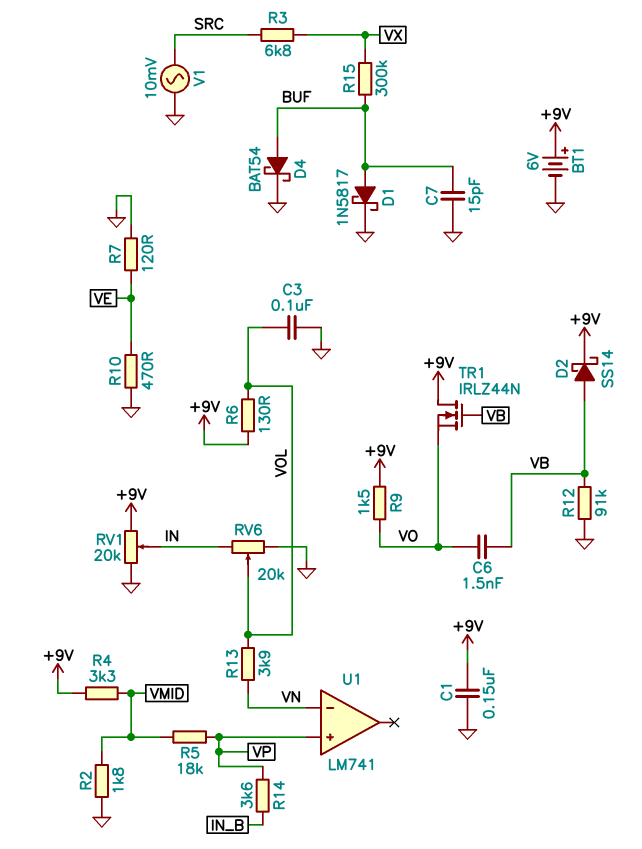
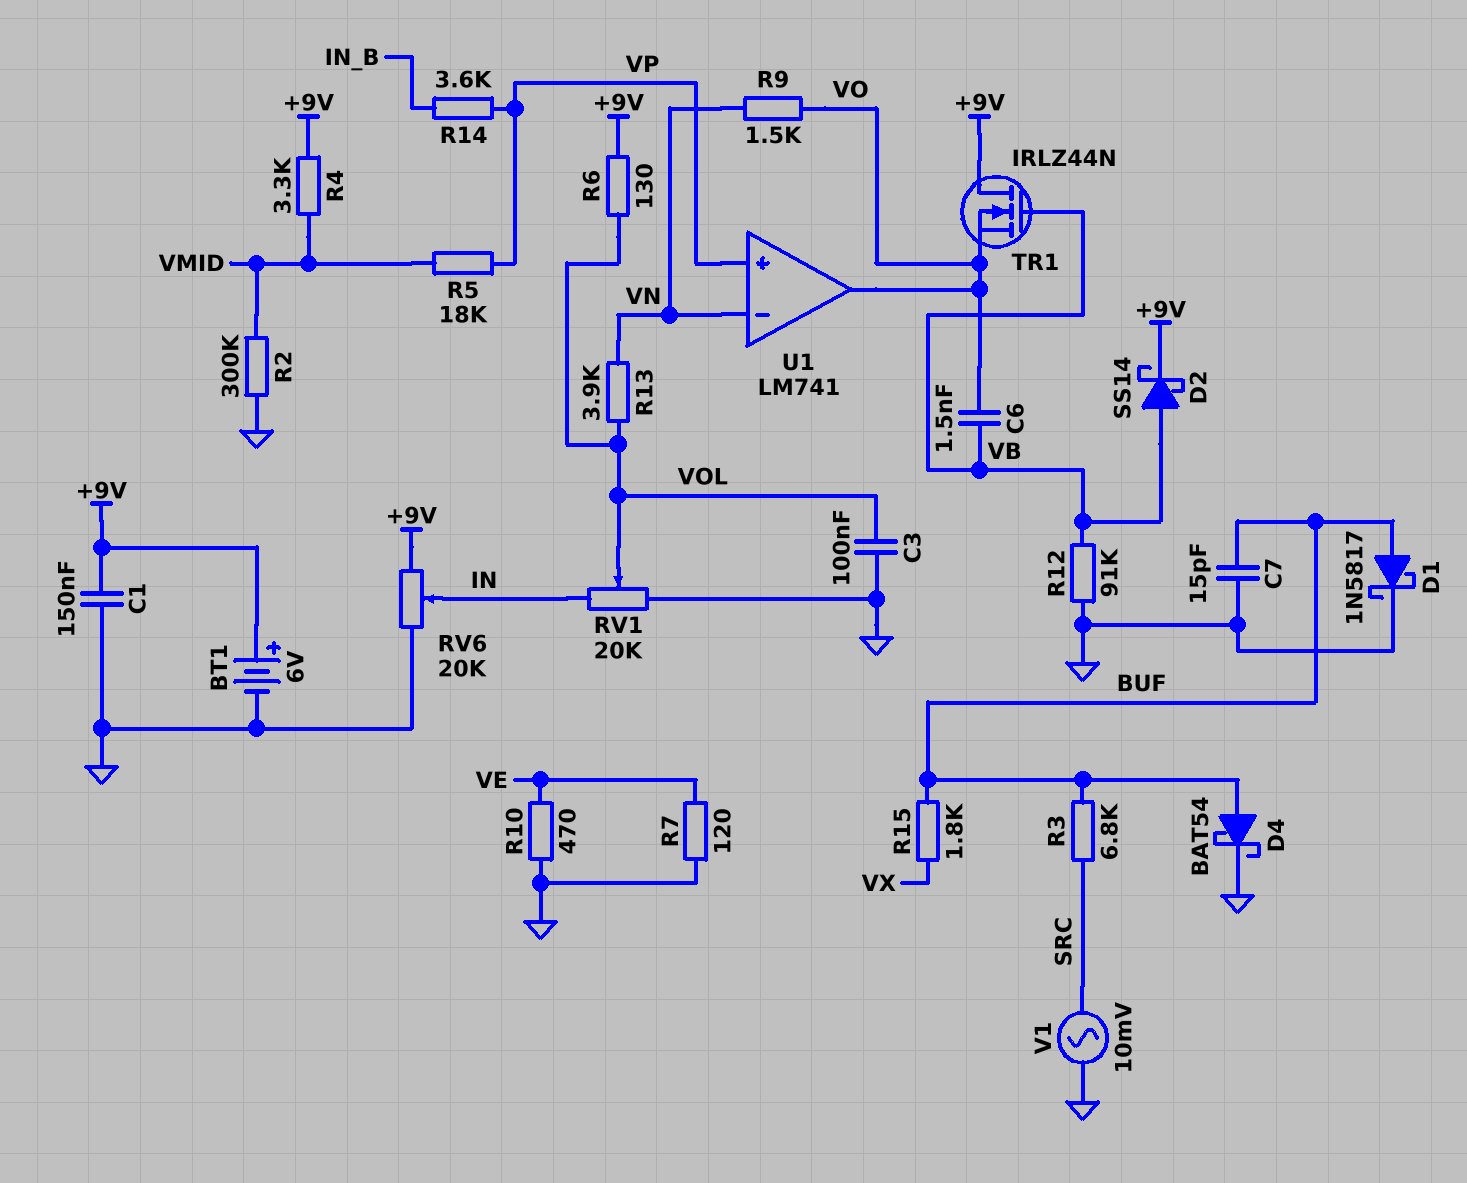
R2: 1.8k (GND, VMID) -> 300k (GND, VMID)
R3: 6.8k (SRC, VX) -> 6.8k (BUF, SRC)
R9: 1.5k (+9V, VO) -> 1.5k (VN, VO)
R15: 300k (BUF, VX) -> 1.8k (BUF, VX)
RV1: 20k (+9V, GND, wiper IN) -> 20k (GND, IN, wiper VOL)
RV6: 20k (GND, IN, wiper VOL) -> 20k (+9V, GND, wiper IN)
U1 pin out: none -> VO

